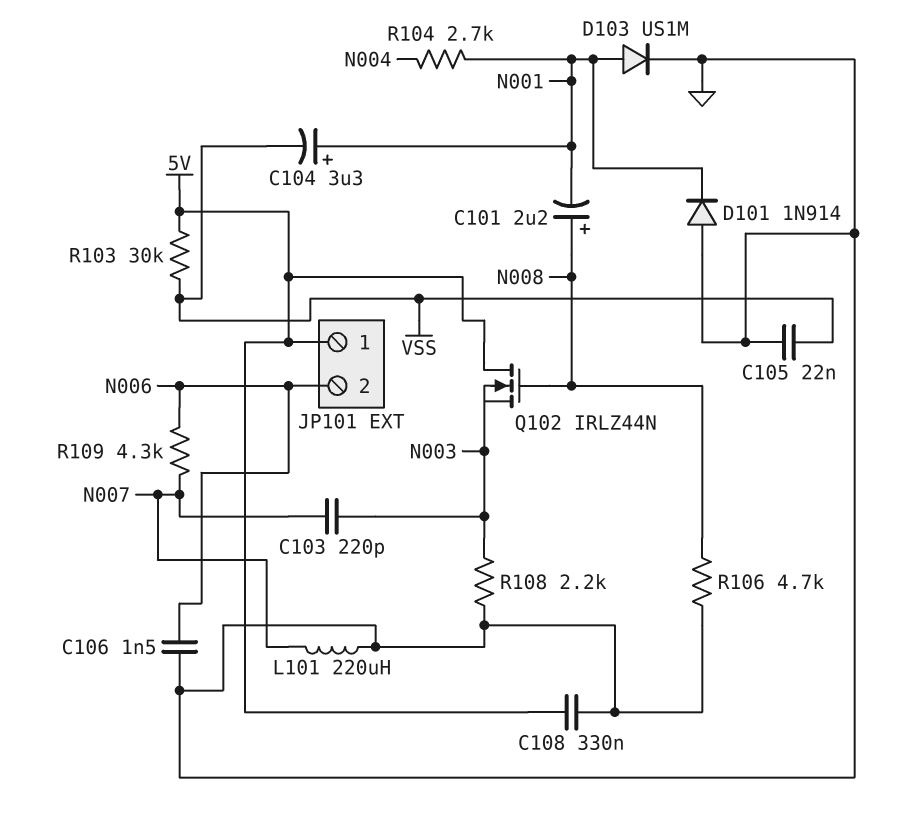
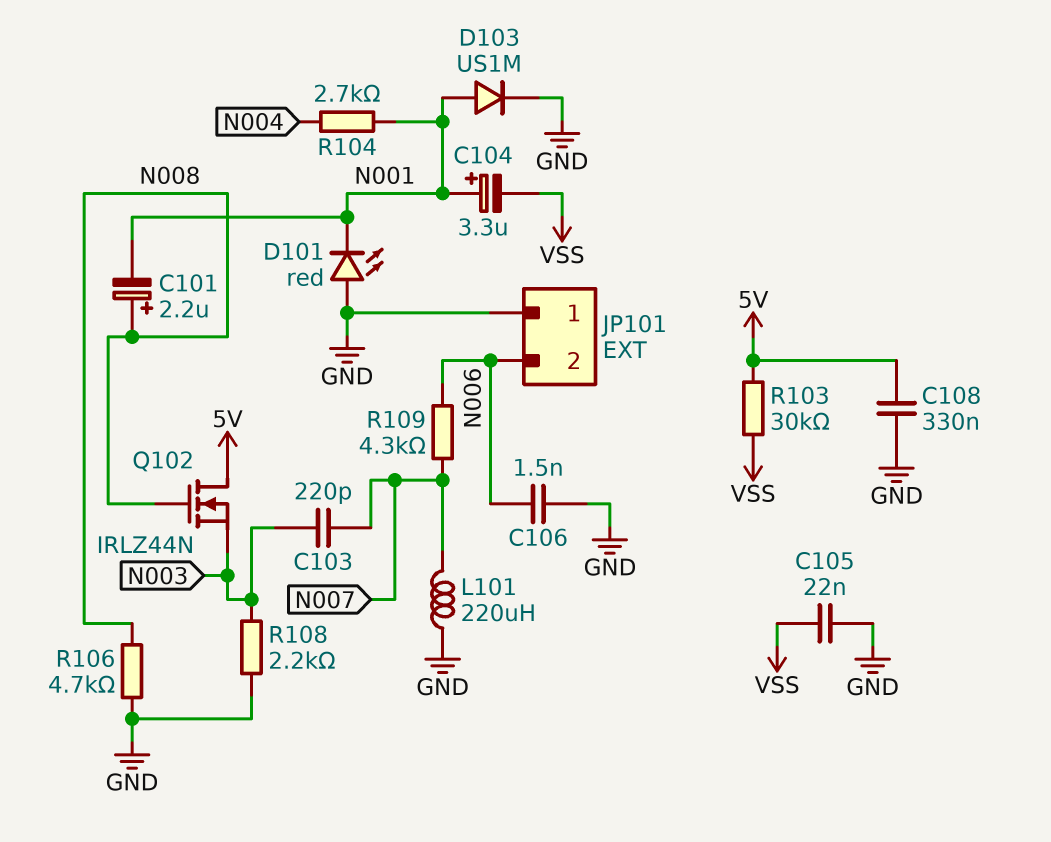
D101: diode 1N914 (A GND, K N001) -> LED red (A GND, K N001)
JP101 pin 1: 5V -> GND

